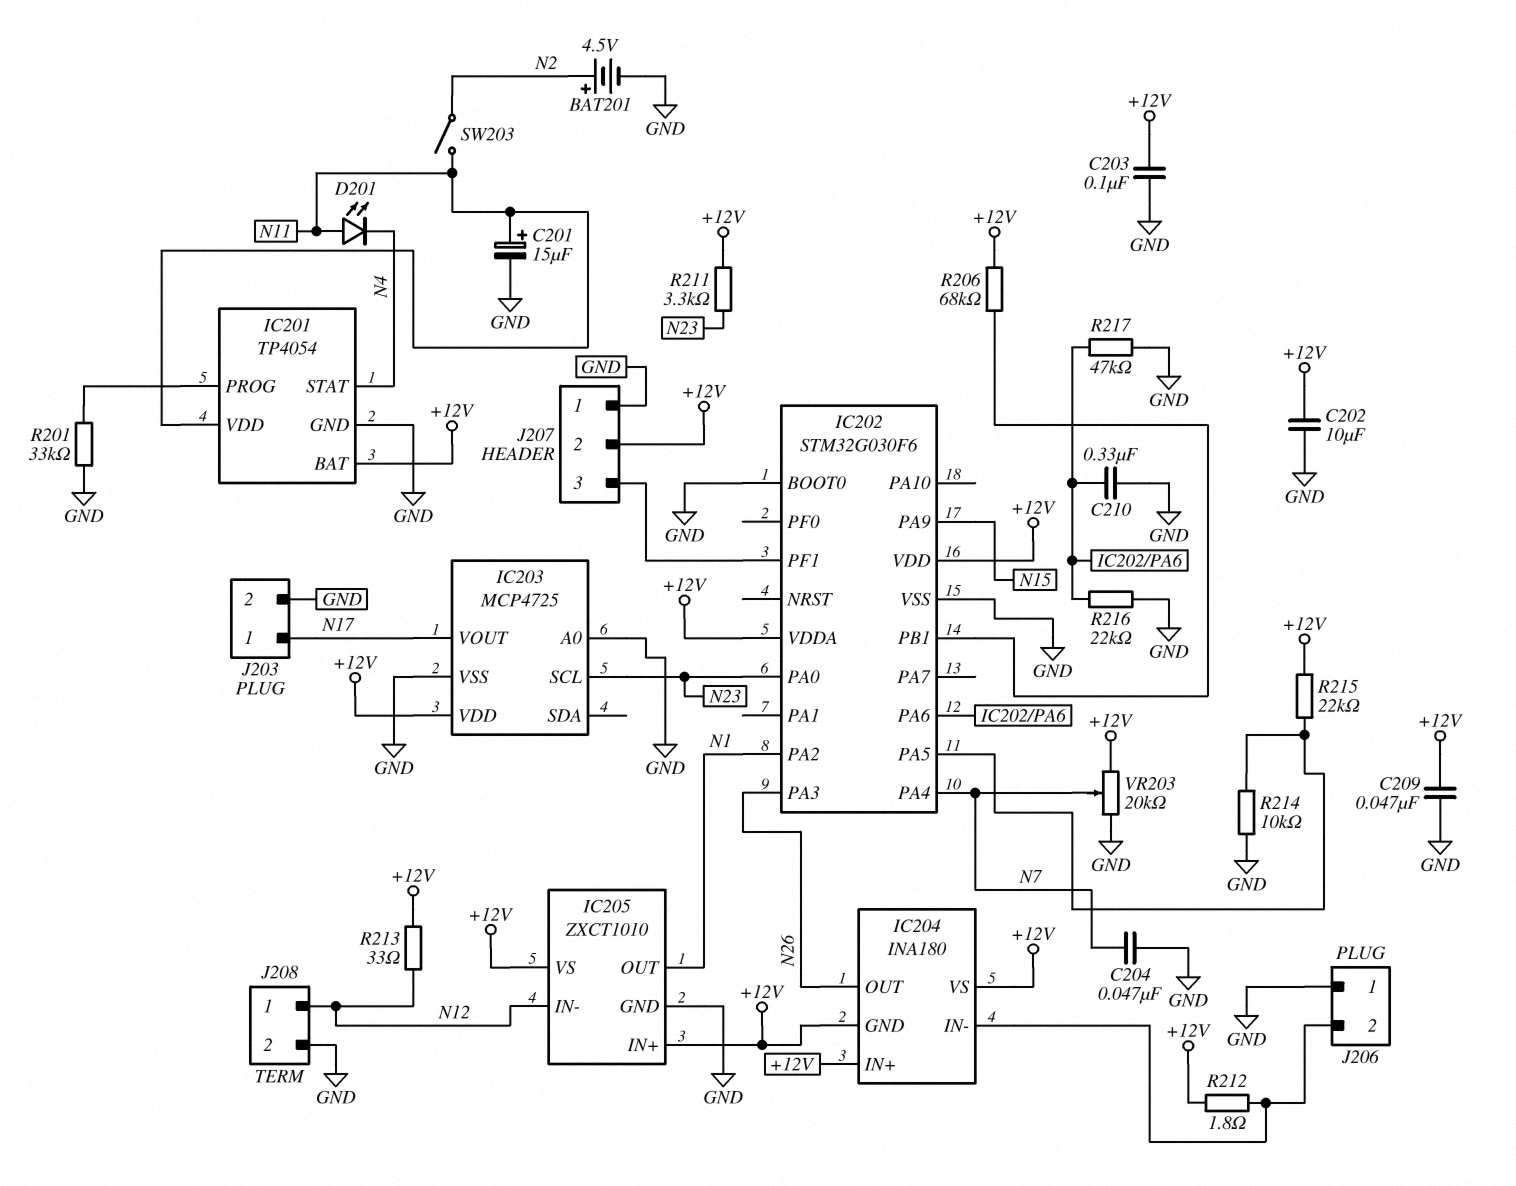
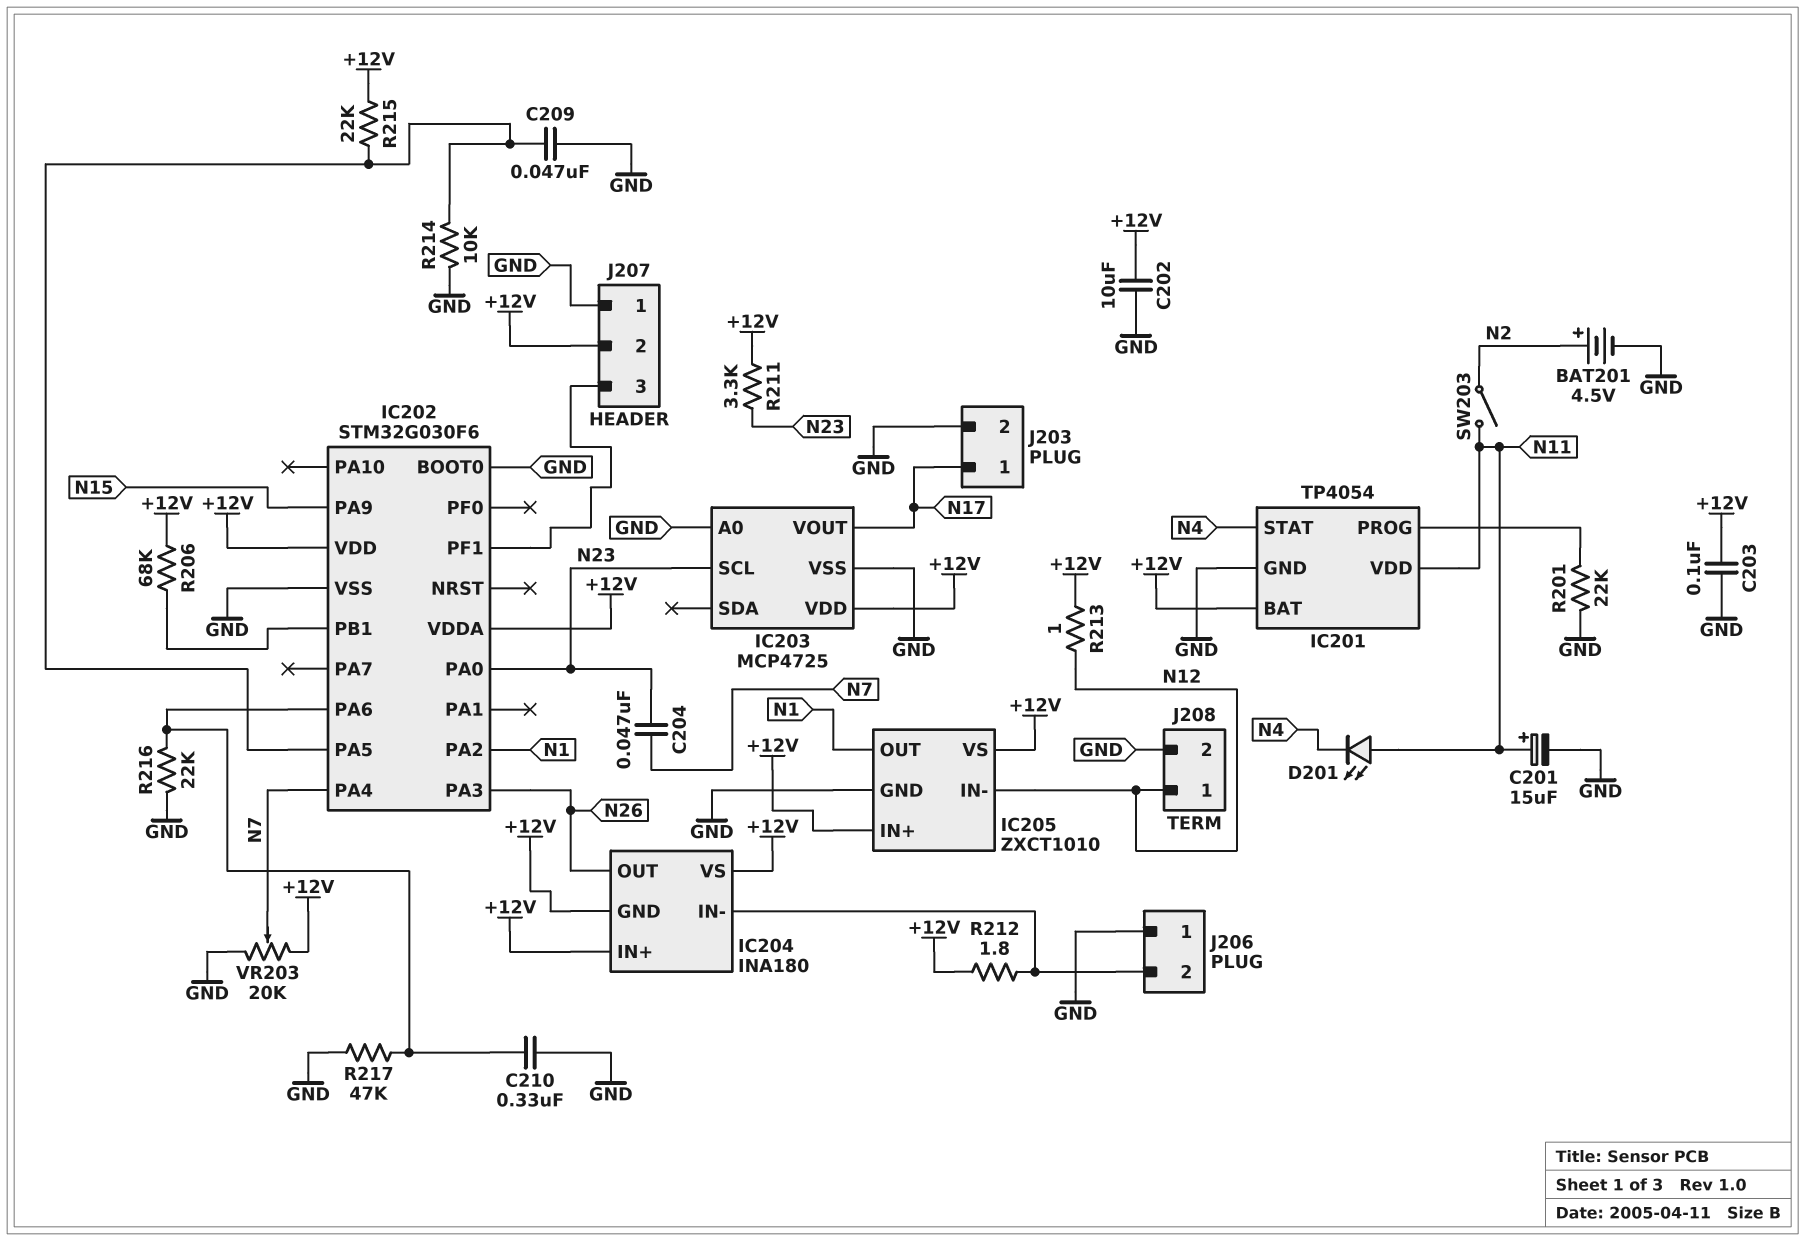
C204: 47nF (GND, N7) -> 47nF (N7, N23)
C209: 47nF (+12V, GND) -> 47nF (GND, IC202/PA5)
R201: 33k (GND, IC201/PROG) -> 22k (GND, IC201/PROG)
R213: 33 (+12V, N12) -> 1 (+12V, N12)

